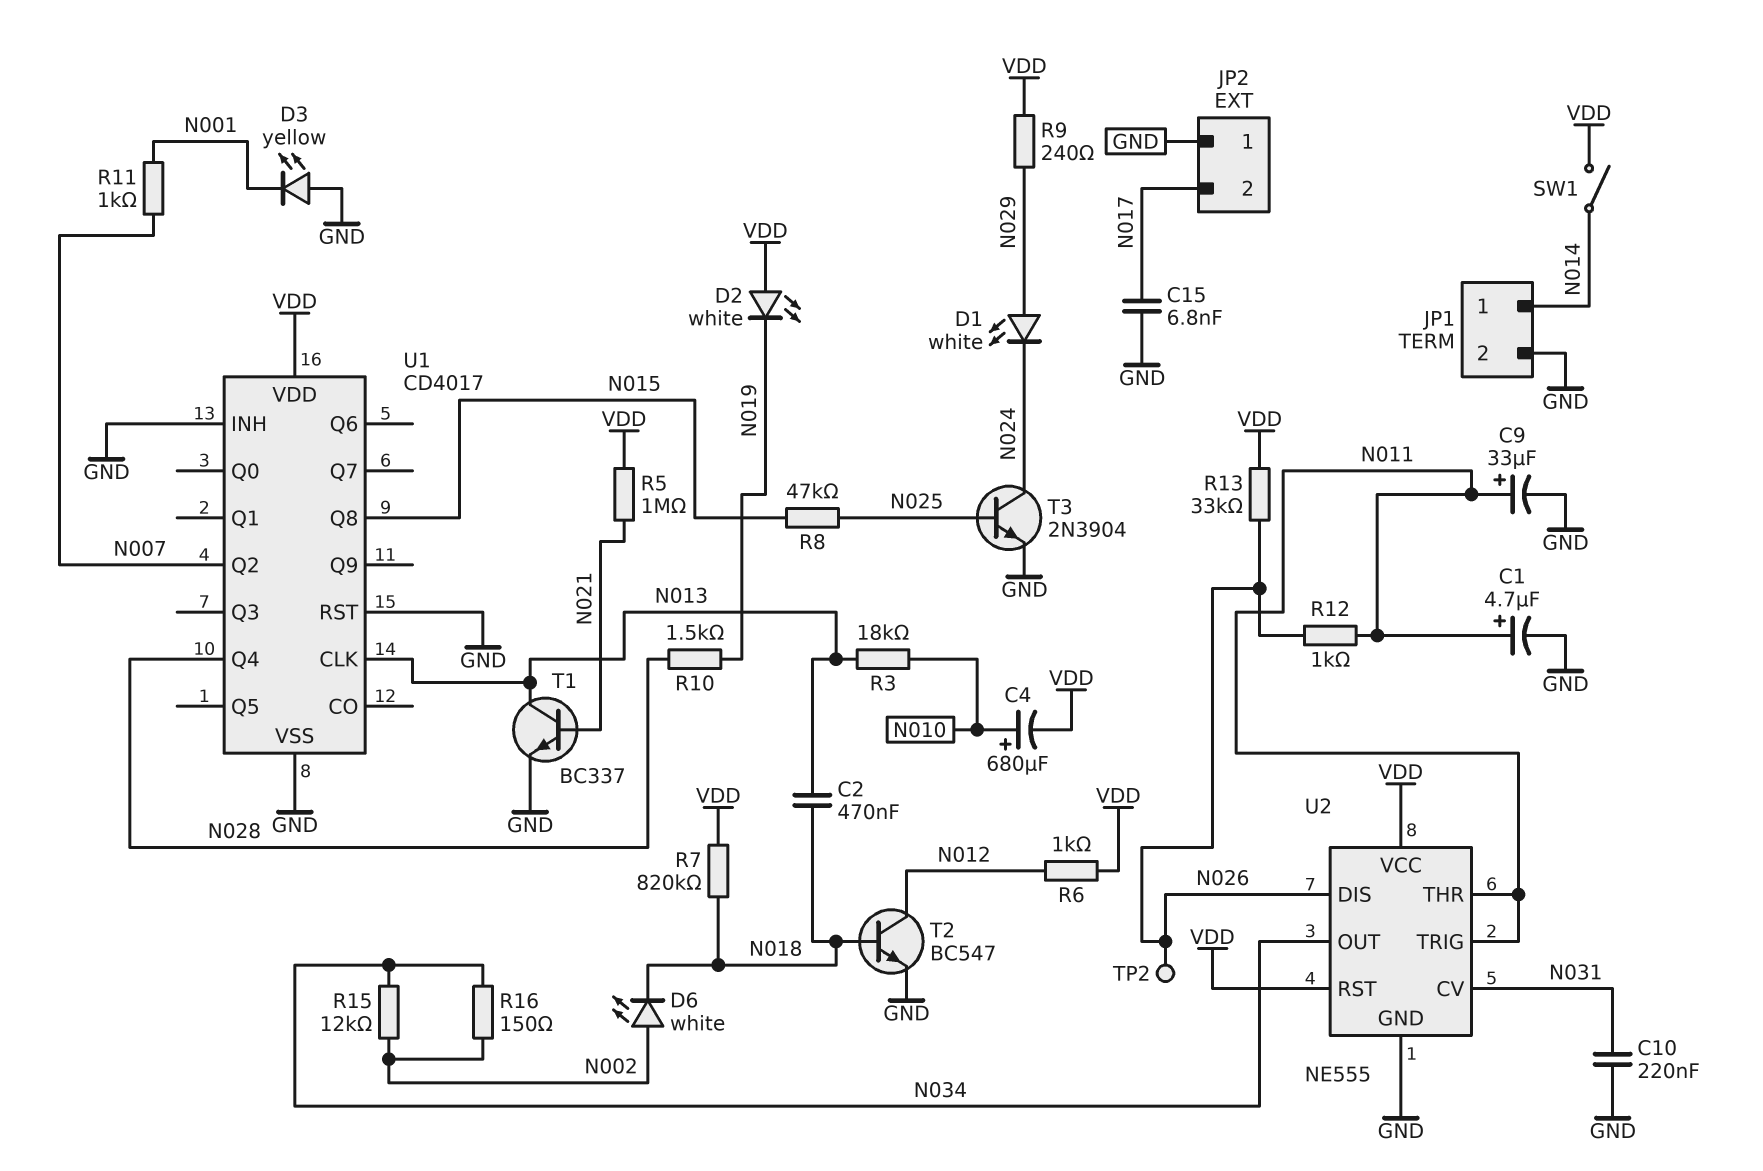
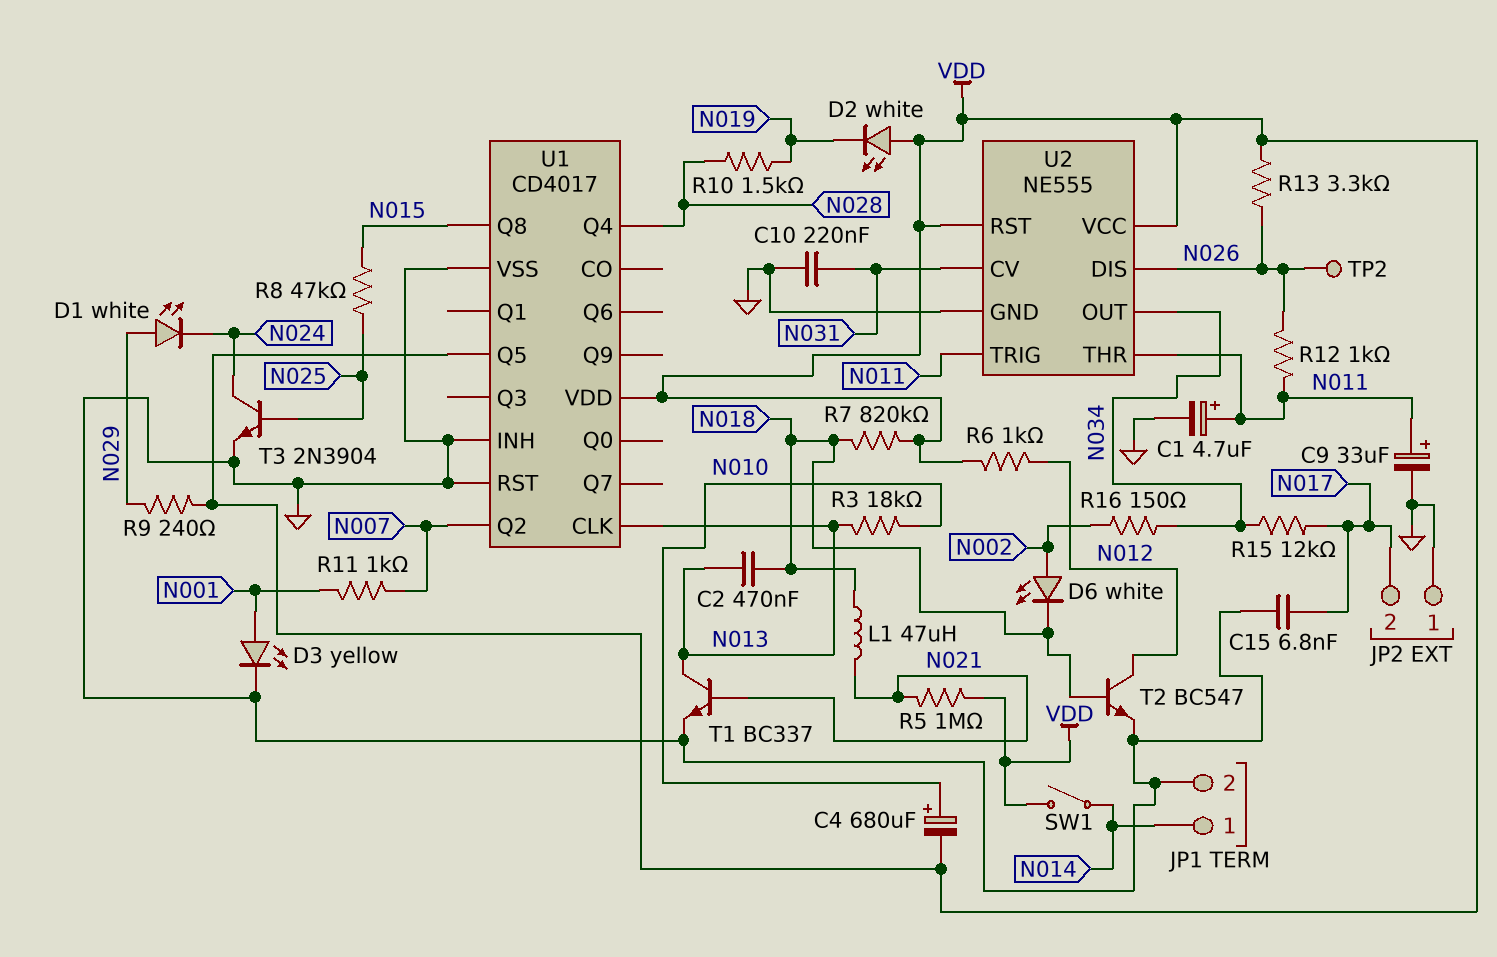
D3: LED yellow (A GND, K N001) -> LED yellow (A N001, K GND)
L1: none -> 47uH (N018, N021)
R13: 33k (N026, VDD) -> 3.3k (N026, VDD)
R15: 12k (N002, N034) -> 12k (N017, N034)
U1 pin Q5: none -> VDD

